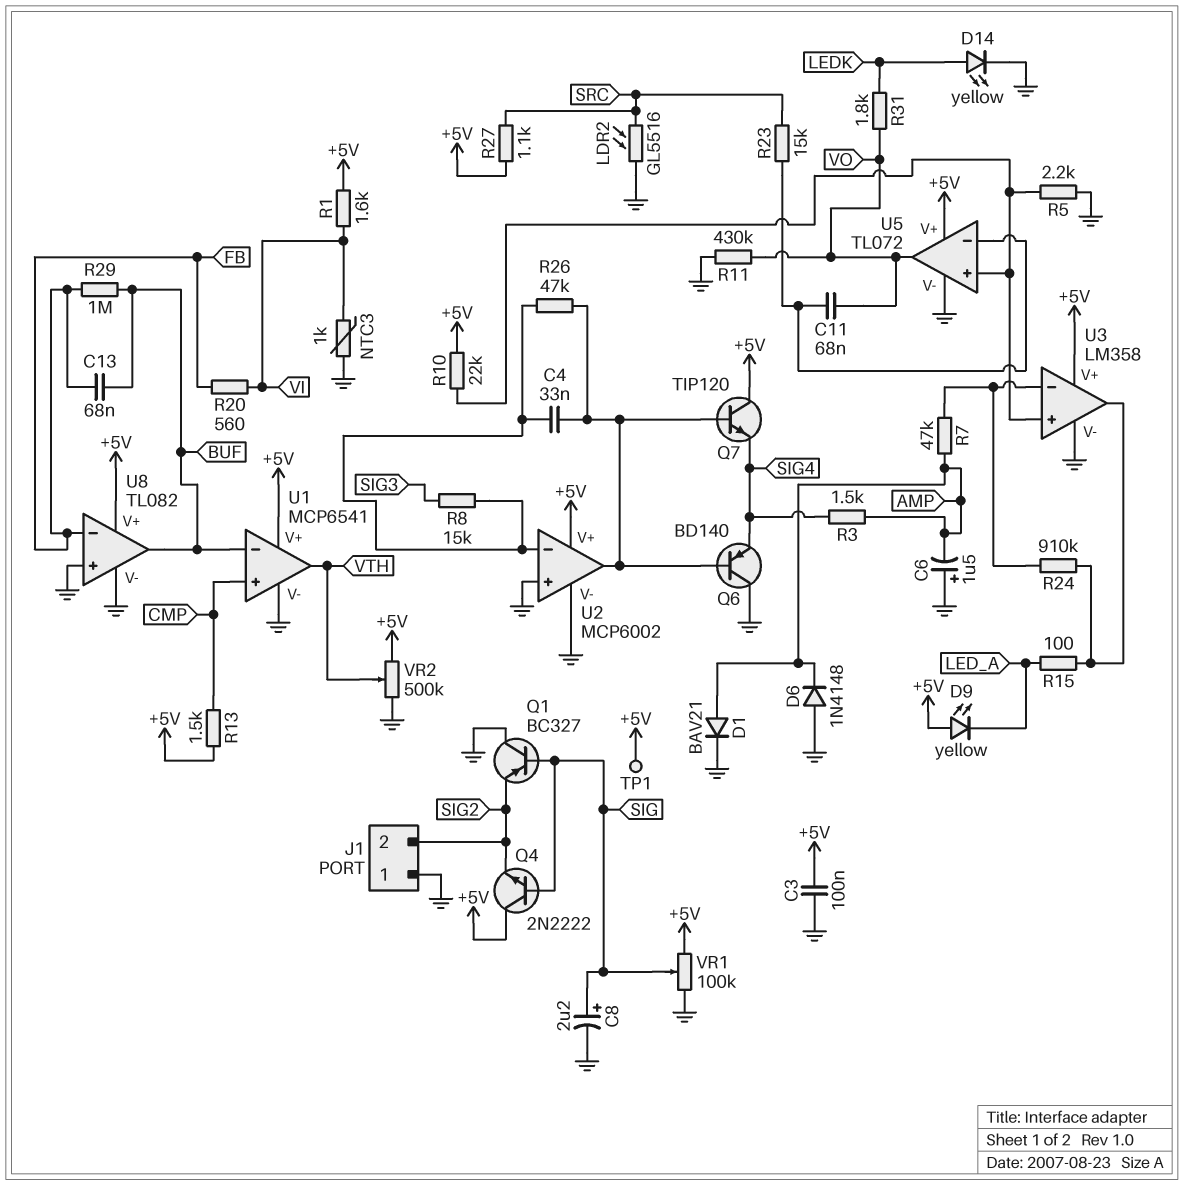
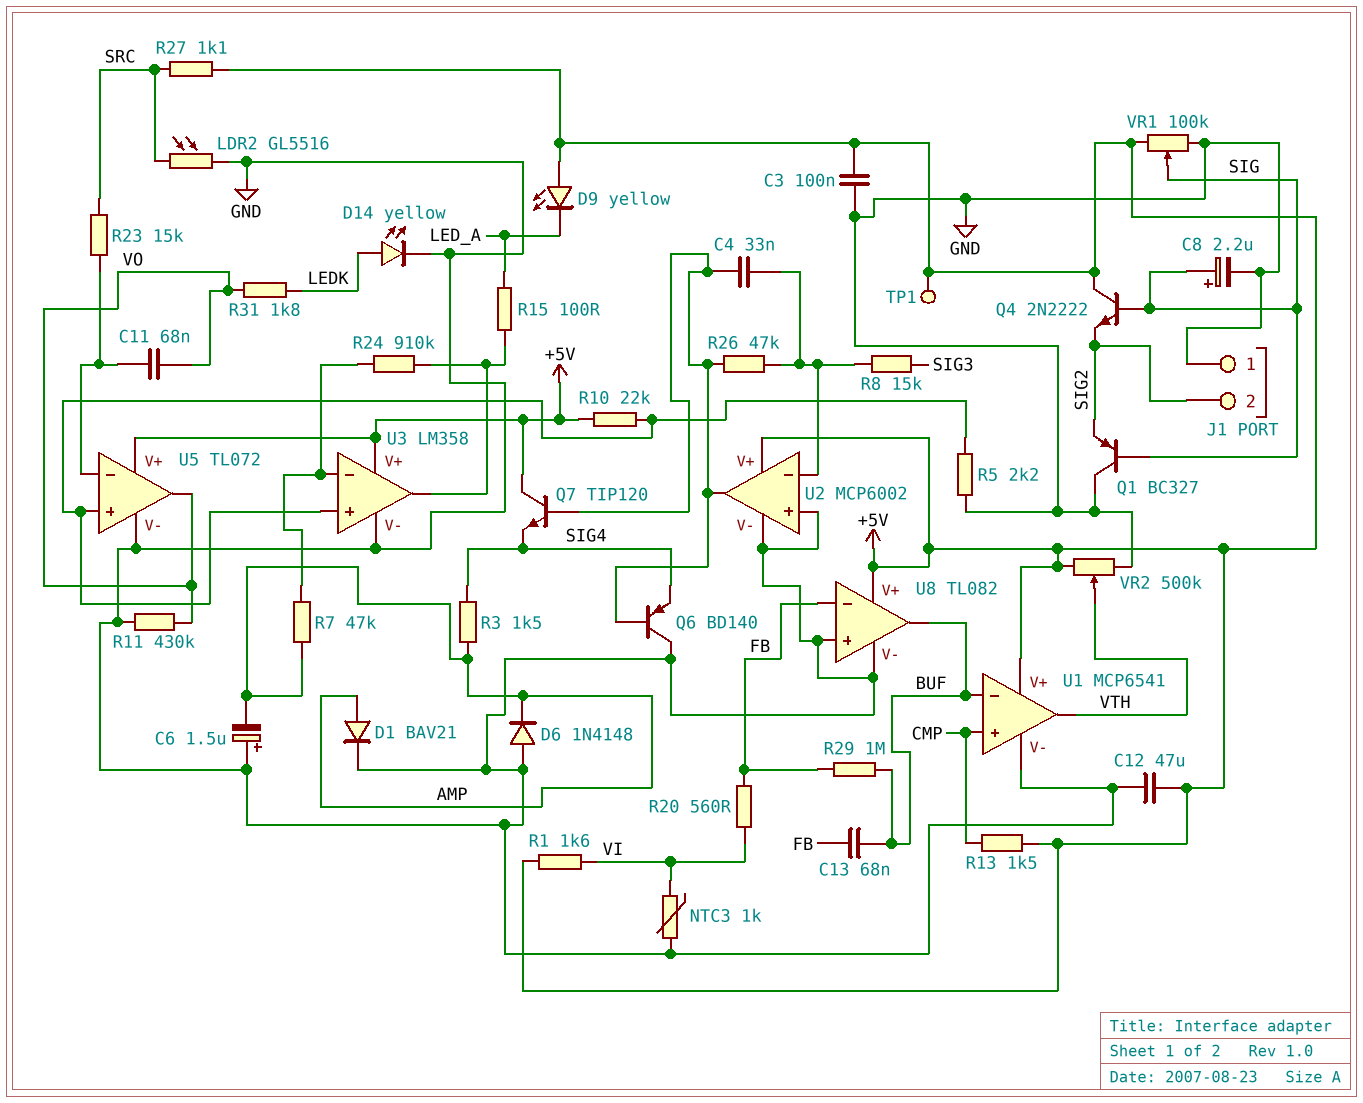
C12: none -> 47uF (+5V, GND)

